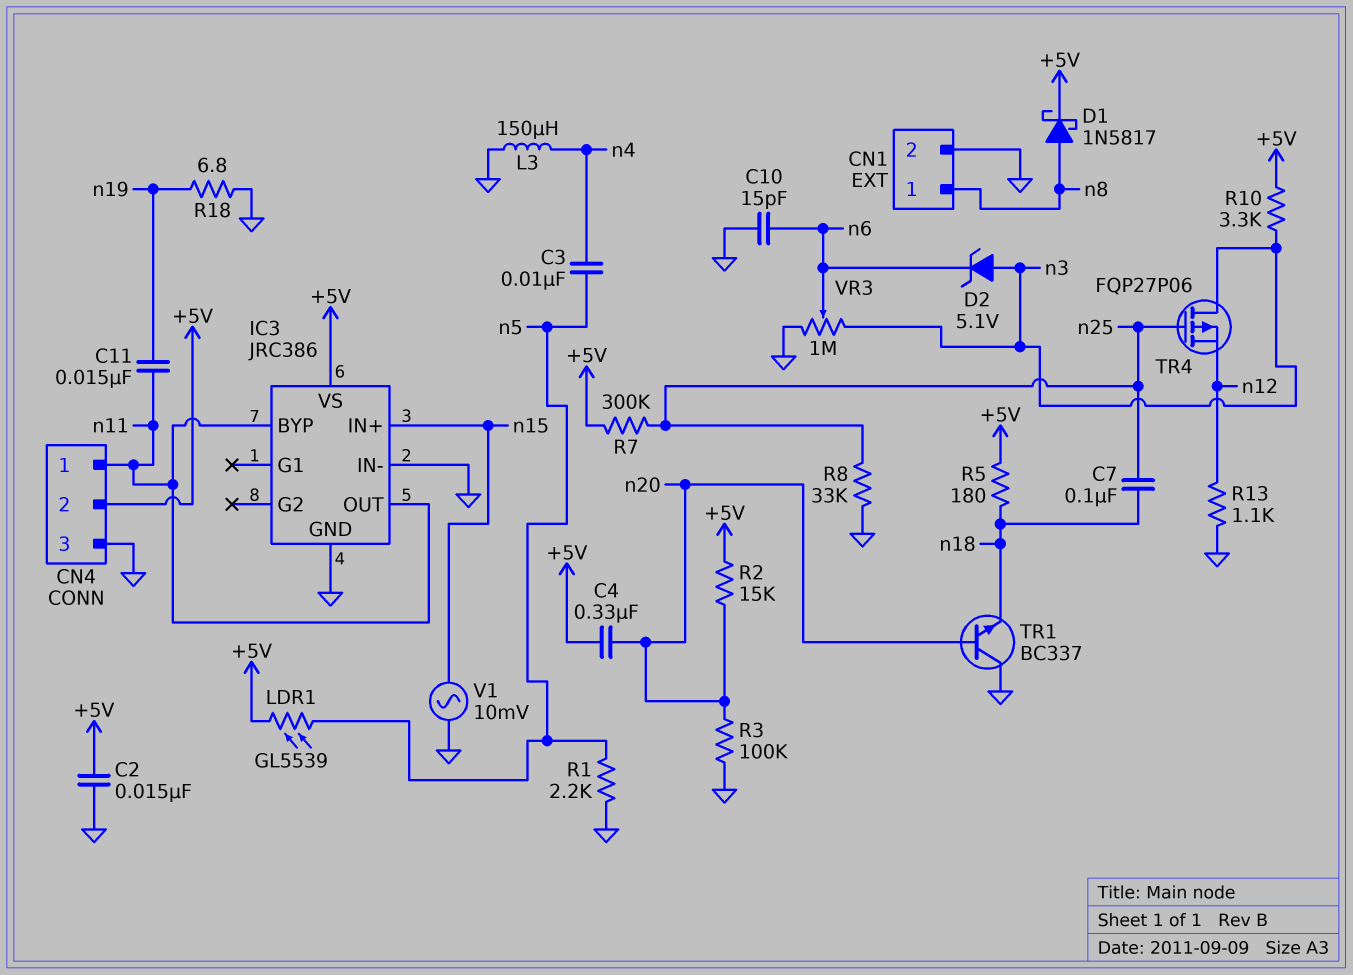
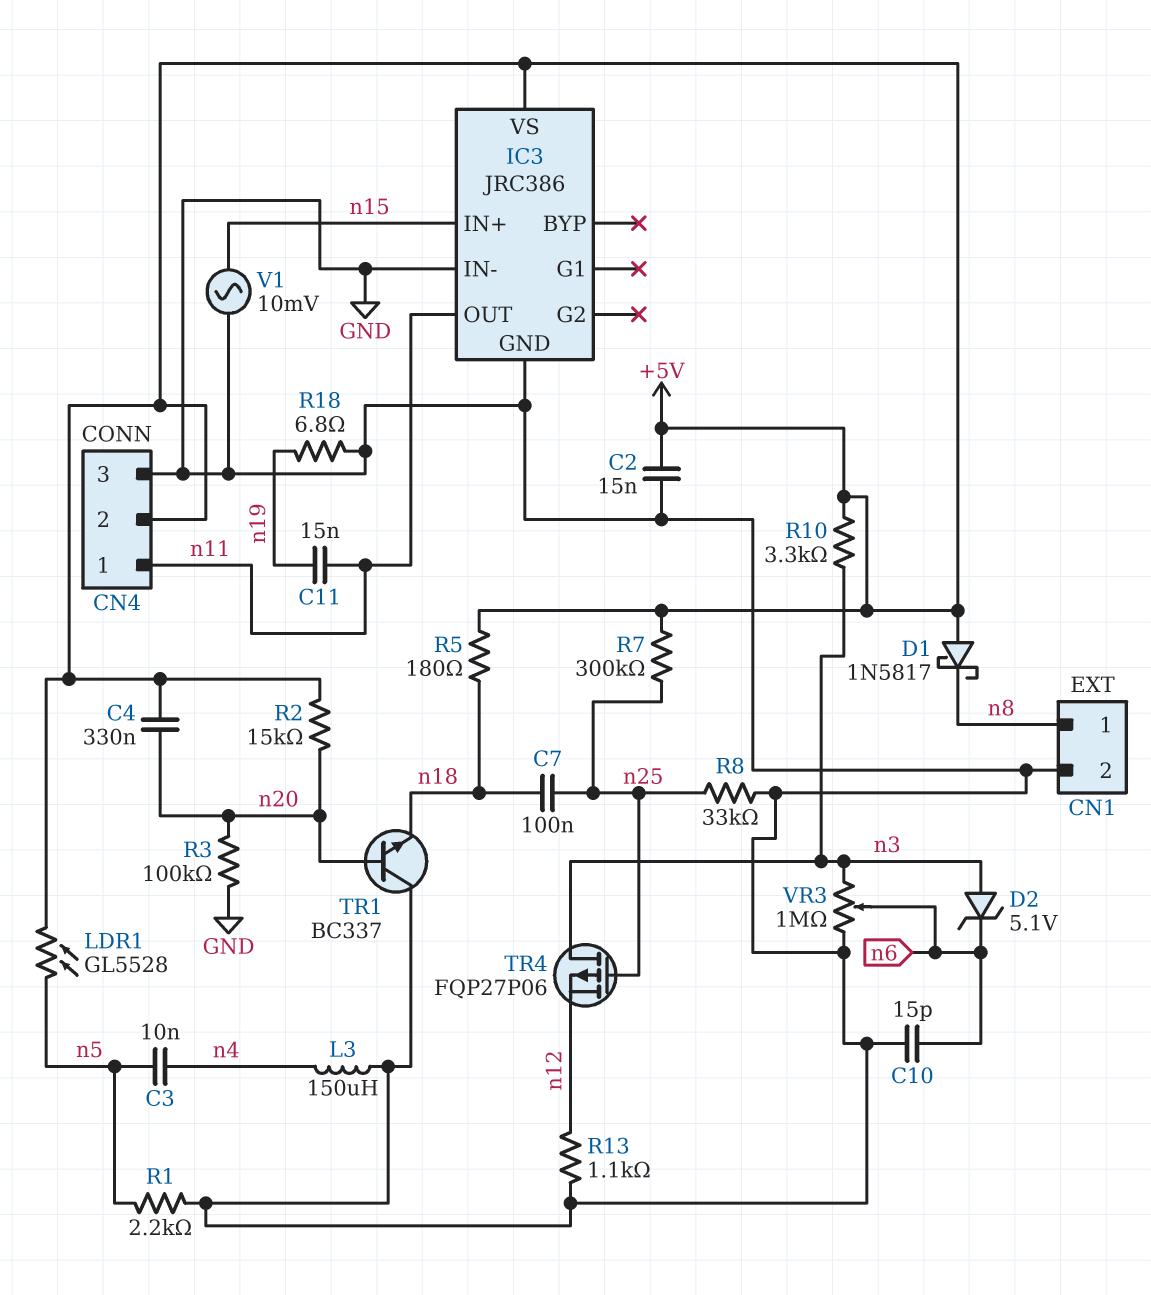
D1: schottky 1N5817 (A n8, K +5V) -> schottky 1N5817 (A +5V, K n8)
IC3 pin BYP: n11 -> none
LDR1: GL5539 (+5V, n5) -> GL5528 (+5V, n5)

